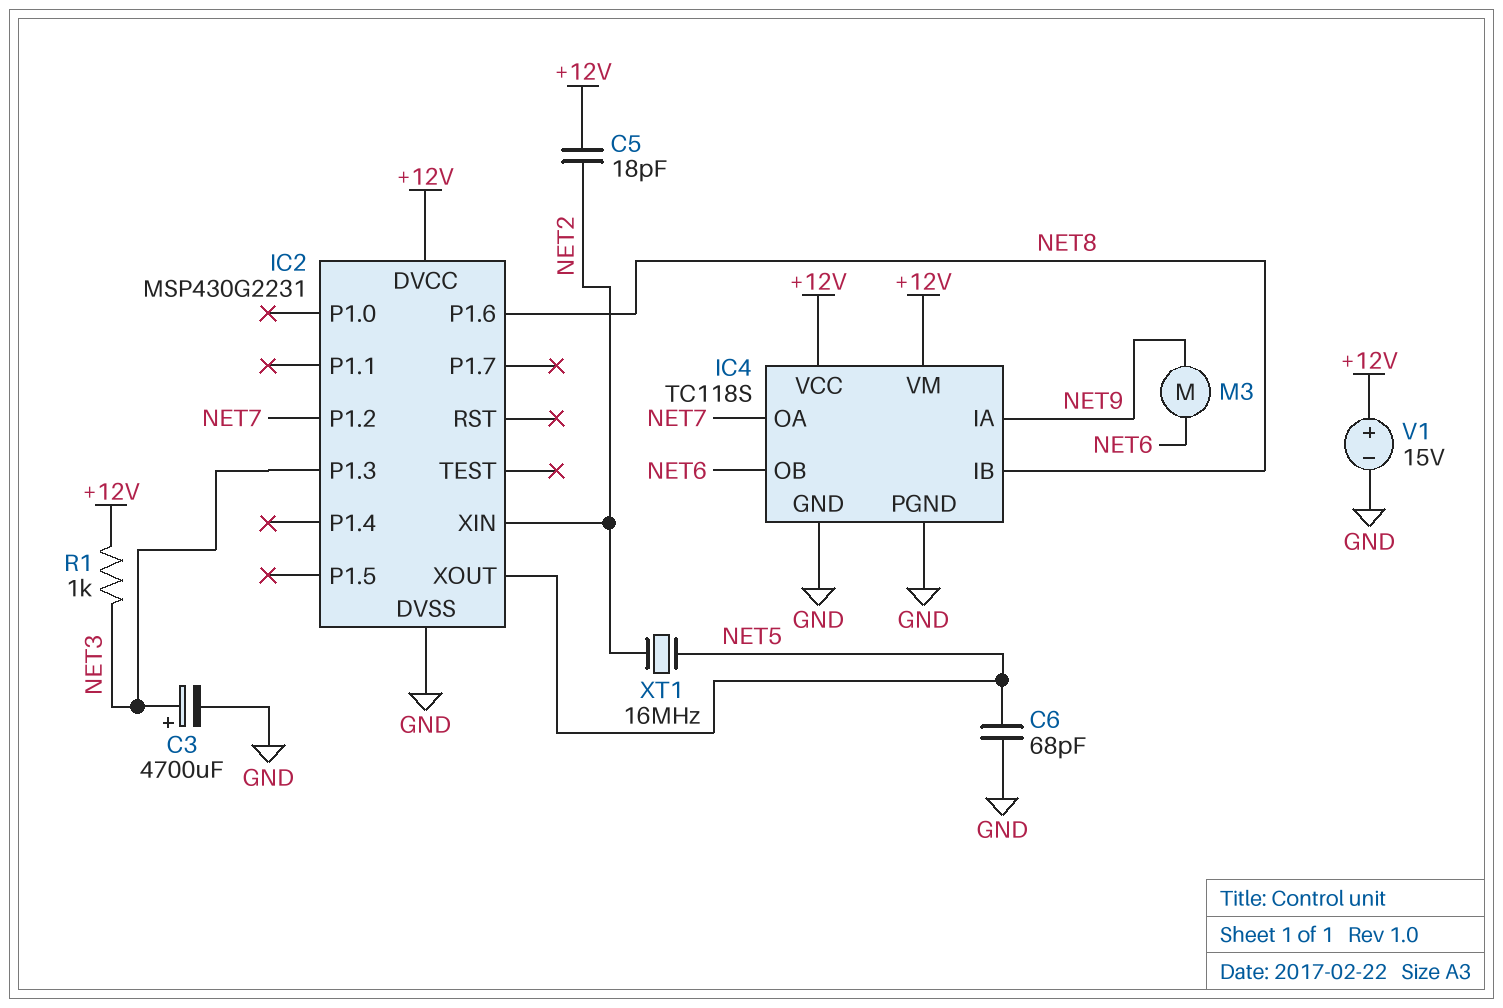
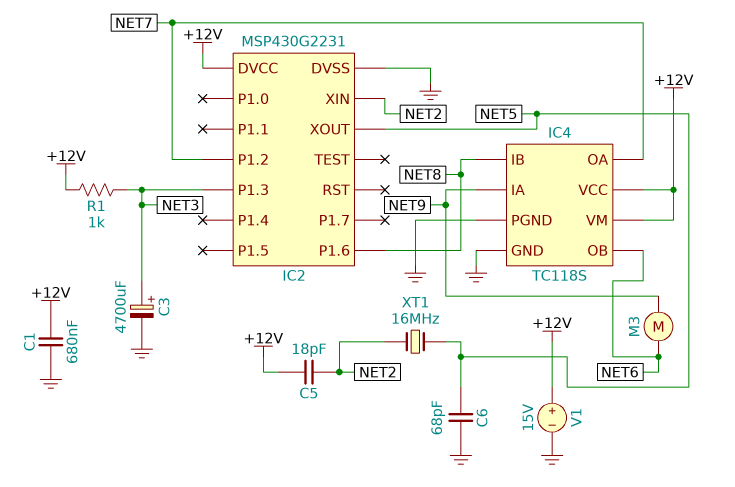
C1: none -> 680nF (+12V, GND)

